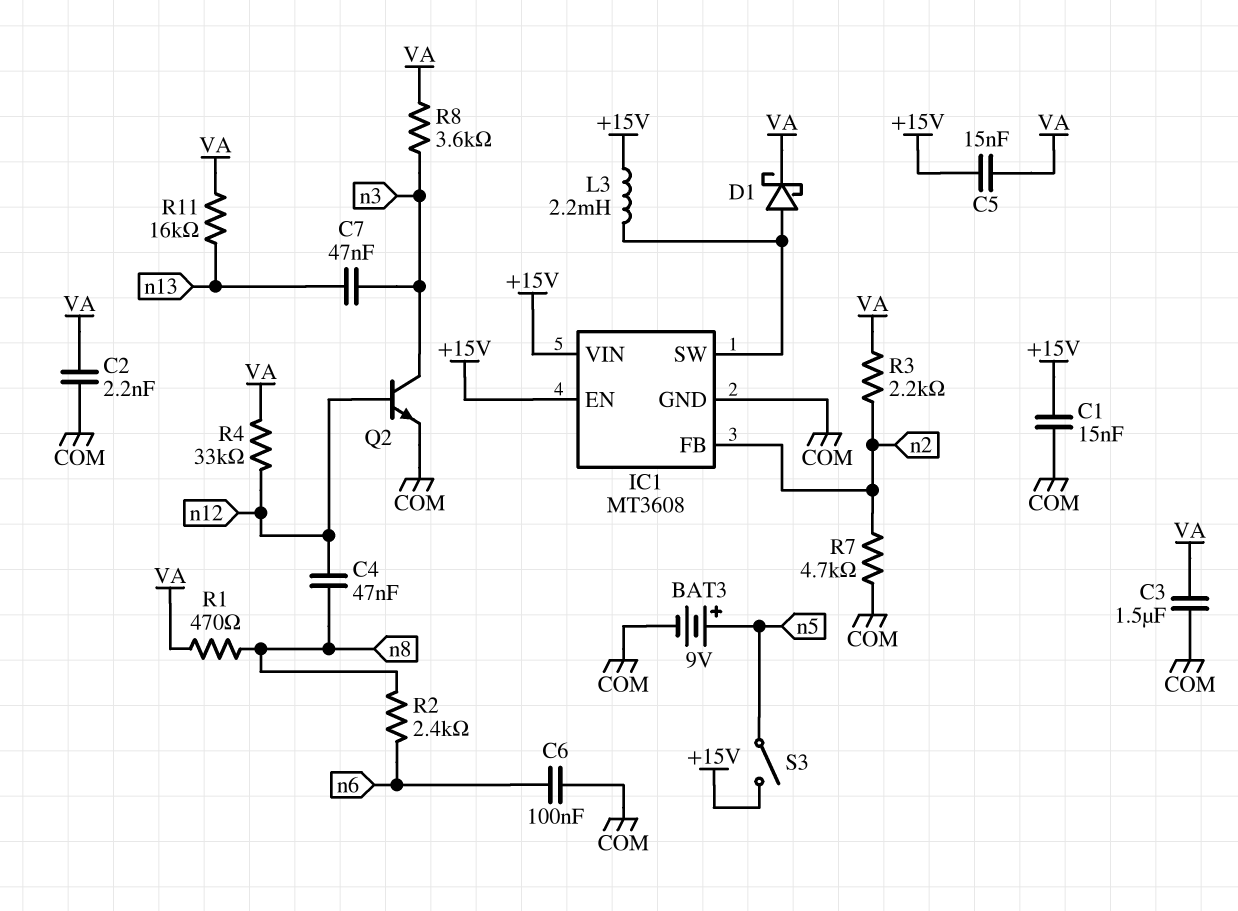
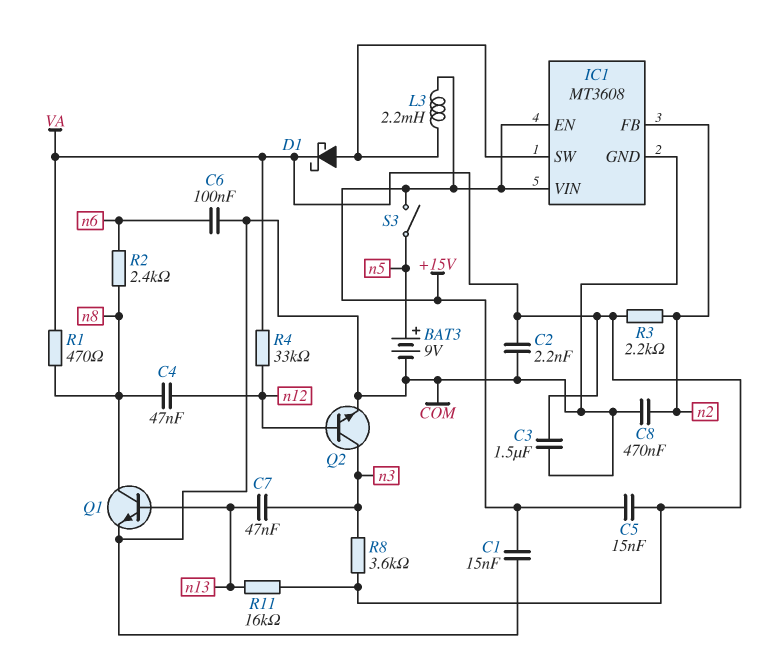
C8: none -> 470nF (COM, n2)
Q1: none -> NPN (B n13, C n8, E COM)
R7: 4.7k (COM, n2) -> none

